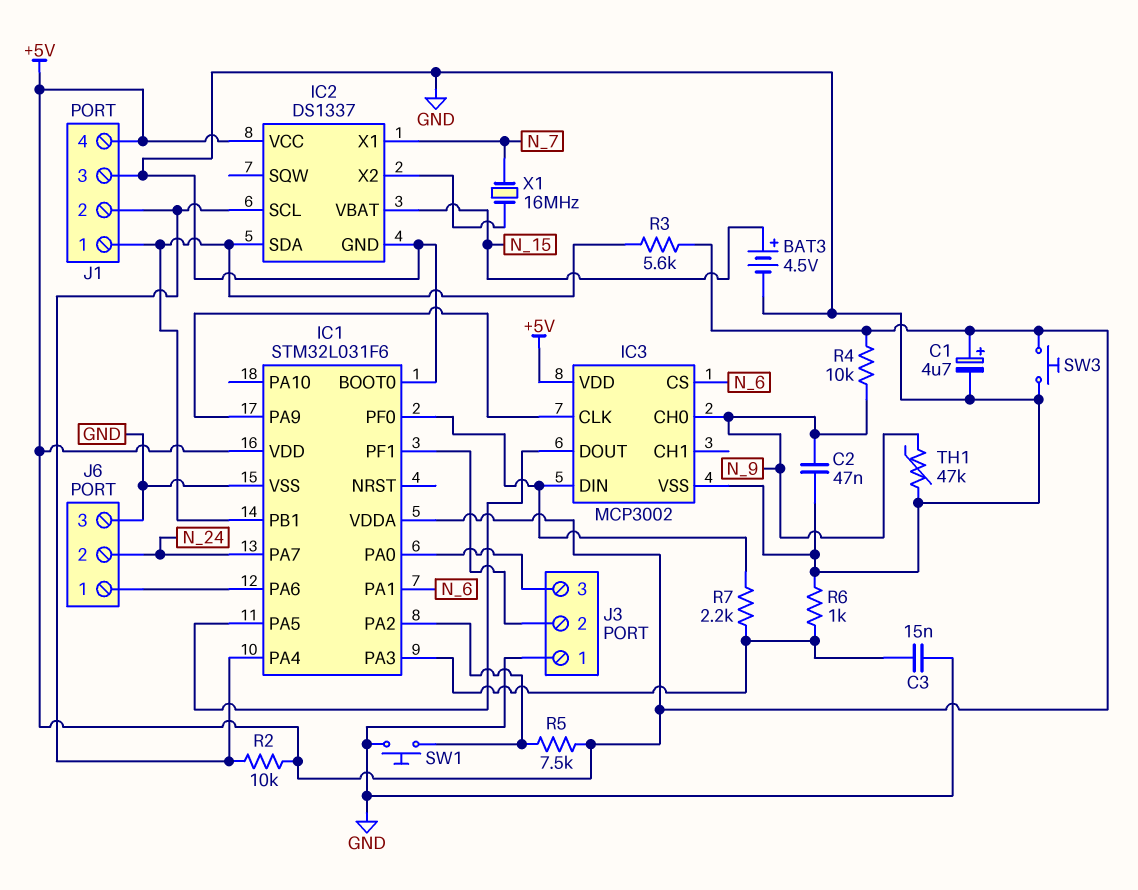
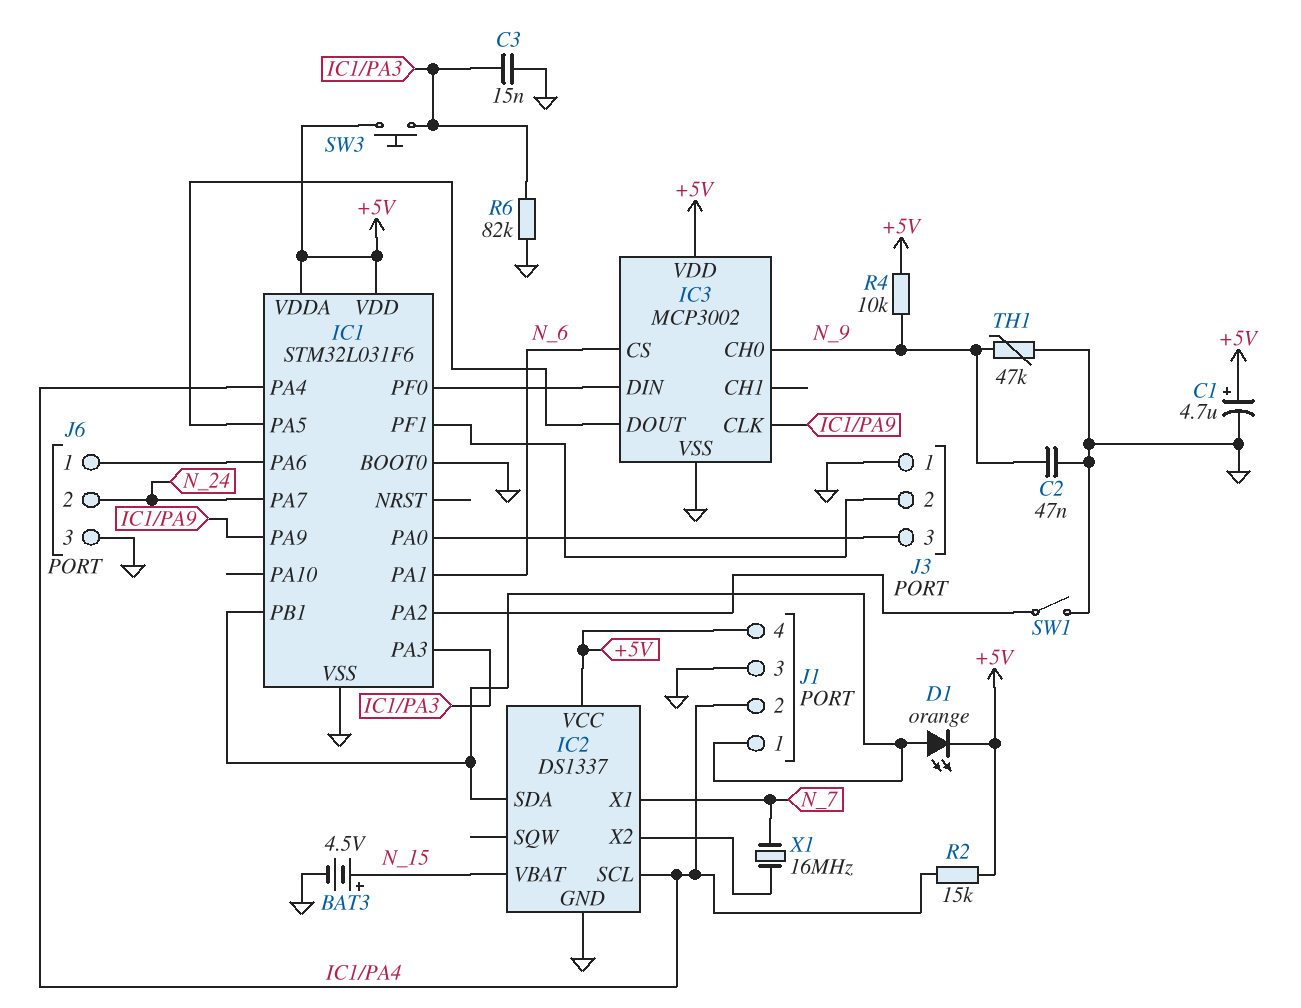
D1: none -> LED orange (A IC1/PB1, K +5V)
R2: 10k (+5V, IC1/PA4) -> 15k (+5V, IC1/PA4)
R3: 5.6k (+5V, IC1/PB1) -> none
R5: 7.5k (+5V, IC1/PA2) -> none
R6: 1k (GND, IC1/PA3) -> 82k (GND, IC1/PA3)
R7: 2.2k (IC1/PA3, IC1/PF0) -> none
SW1: button (GND, IC1/PA2) -> switch (GND, IC1/PA2)
SW3: button (+5V, GND) -> button (+5V, IC1/PA3)

